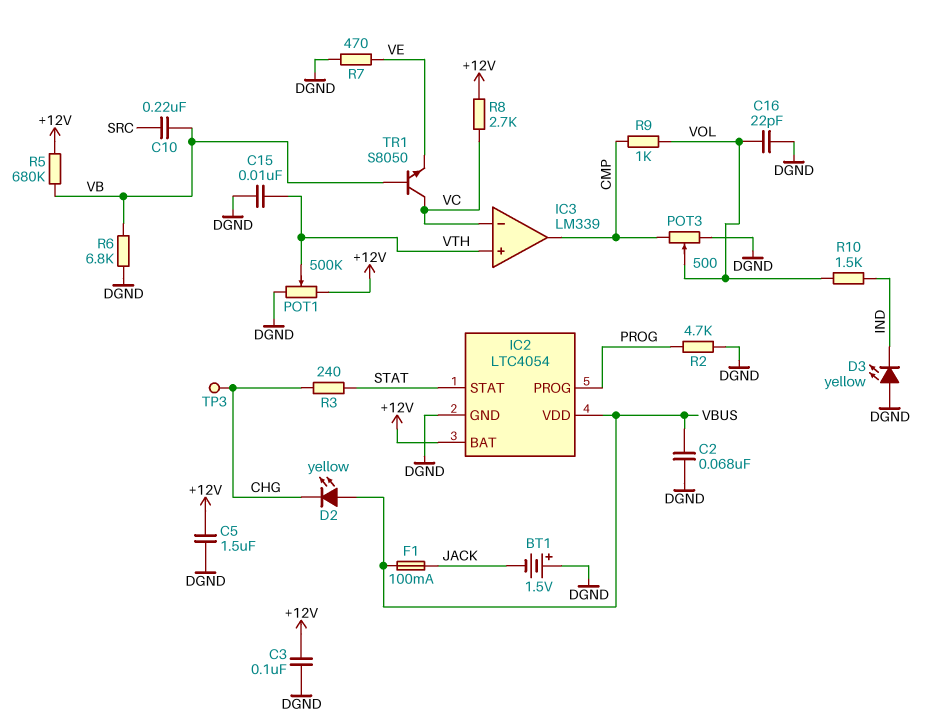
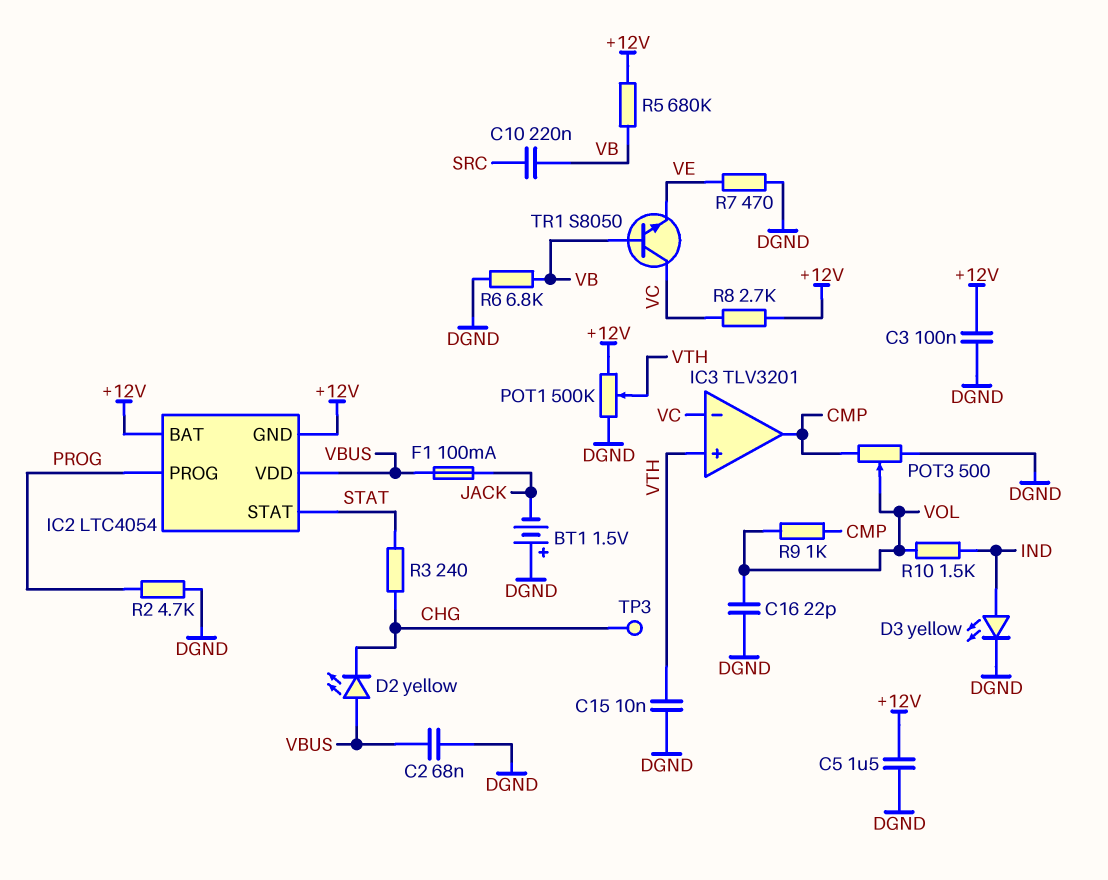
D3: LED yellow (A DGND, K IND) -> LED yellow (A IND, K DGND)
IC2 pin GND: DGND -> +12V
IC3: LM339 -> TLV3201

